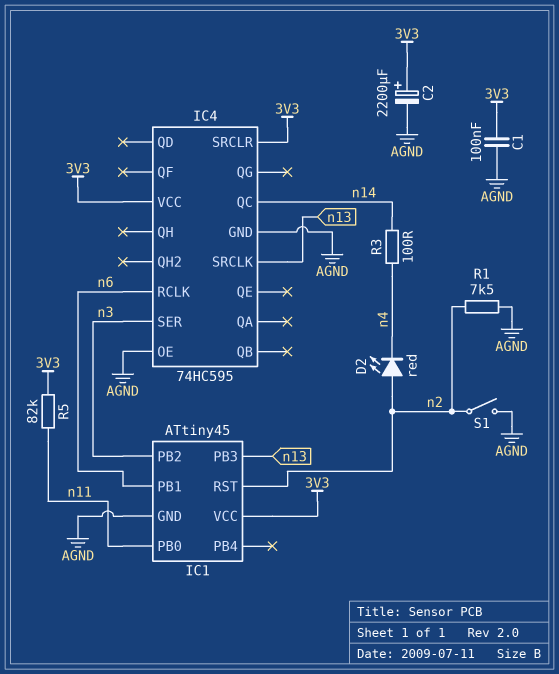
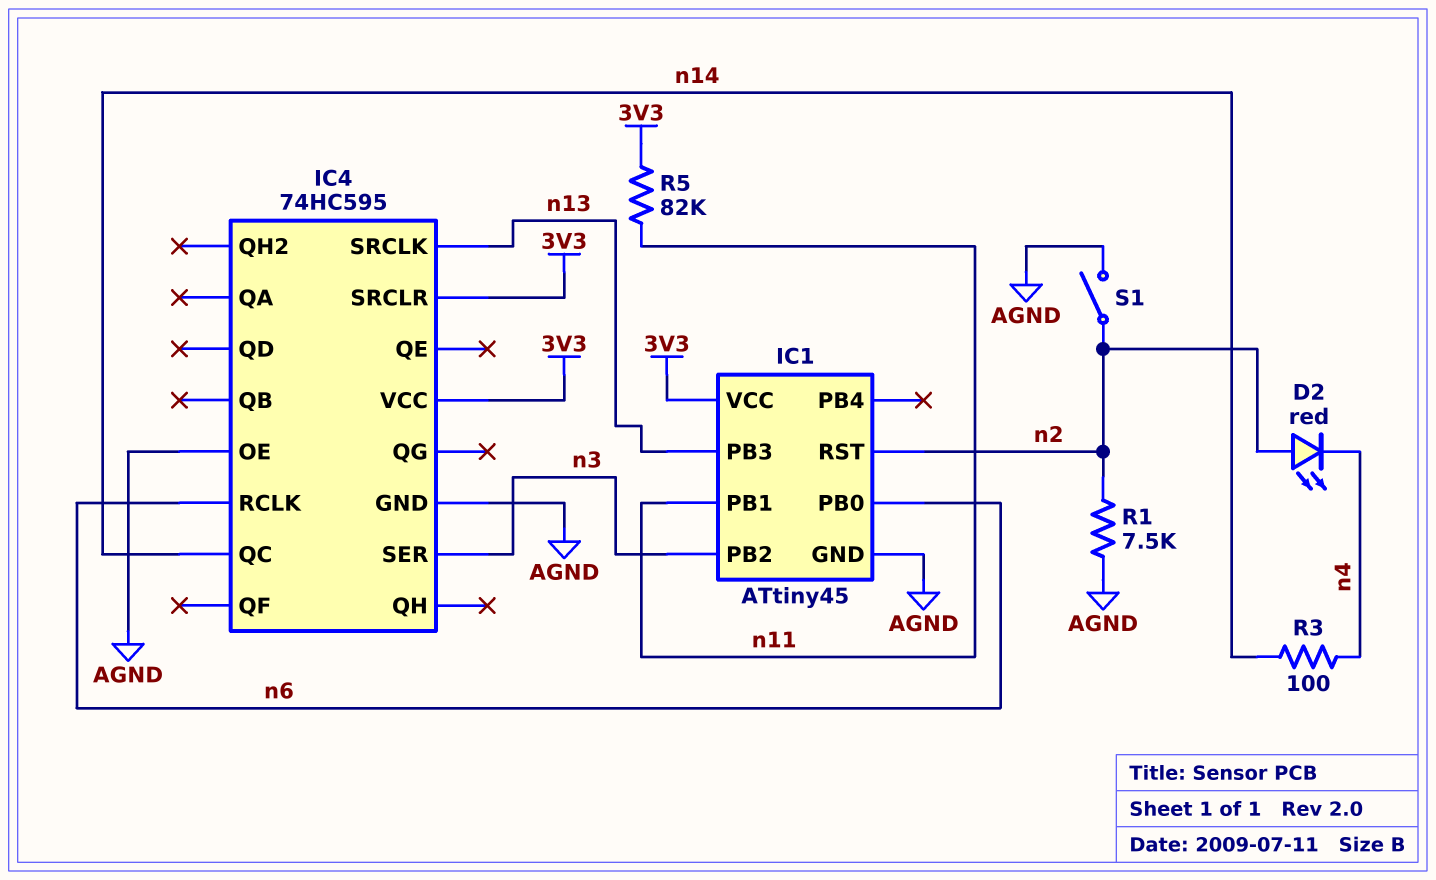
C1: 100nF (3V3, AGND) -> none
C2: 2200uF (plus 3V3, minus AGND) -> none
IC1 pin PB0: n11 -> n6
IC1 pin PB1: n6 -> n11

